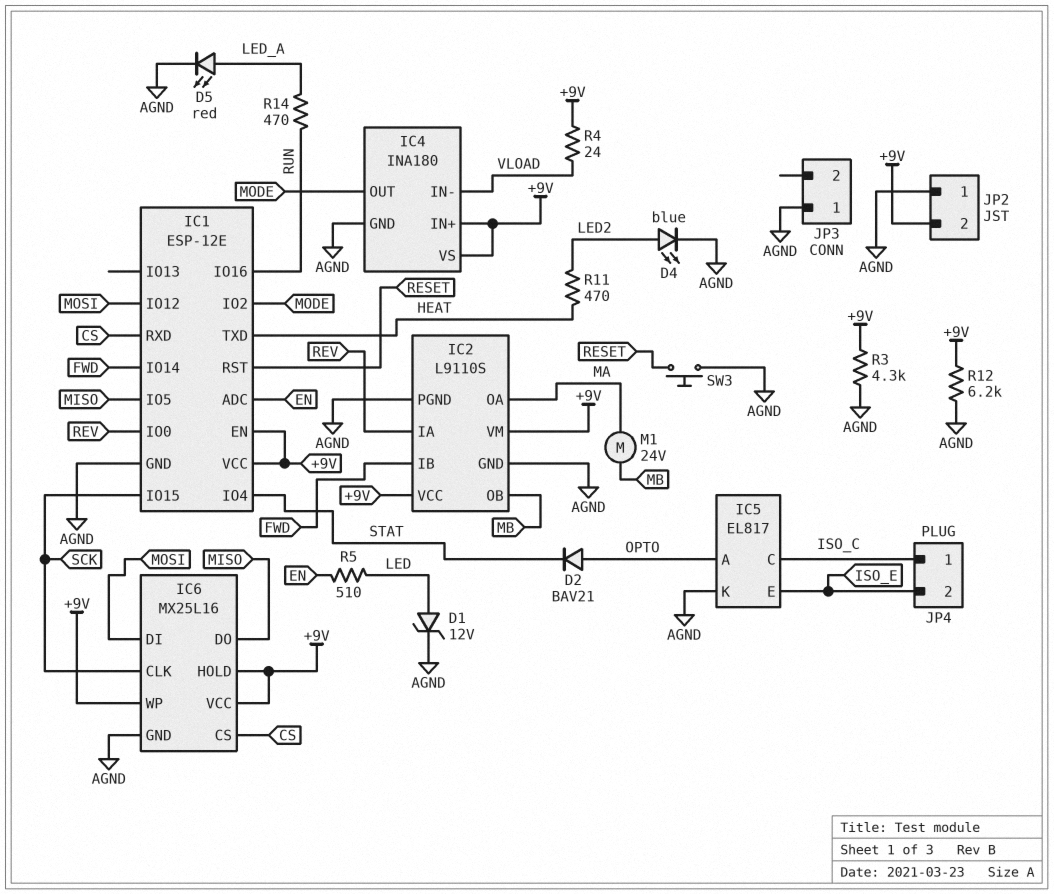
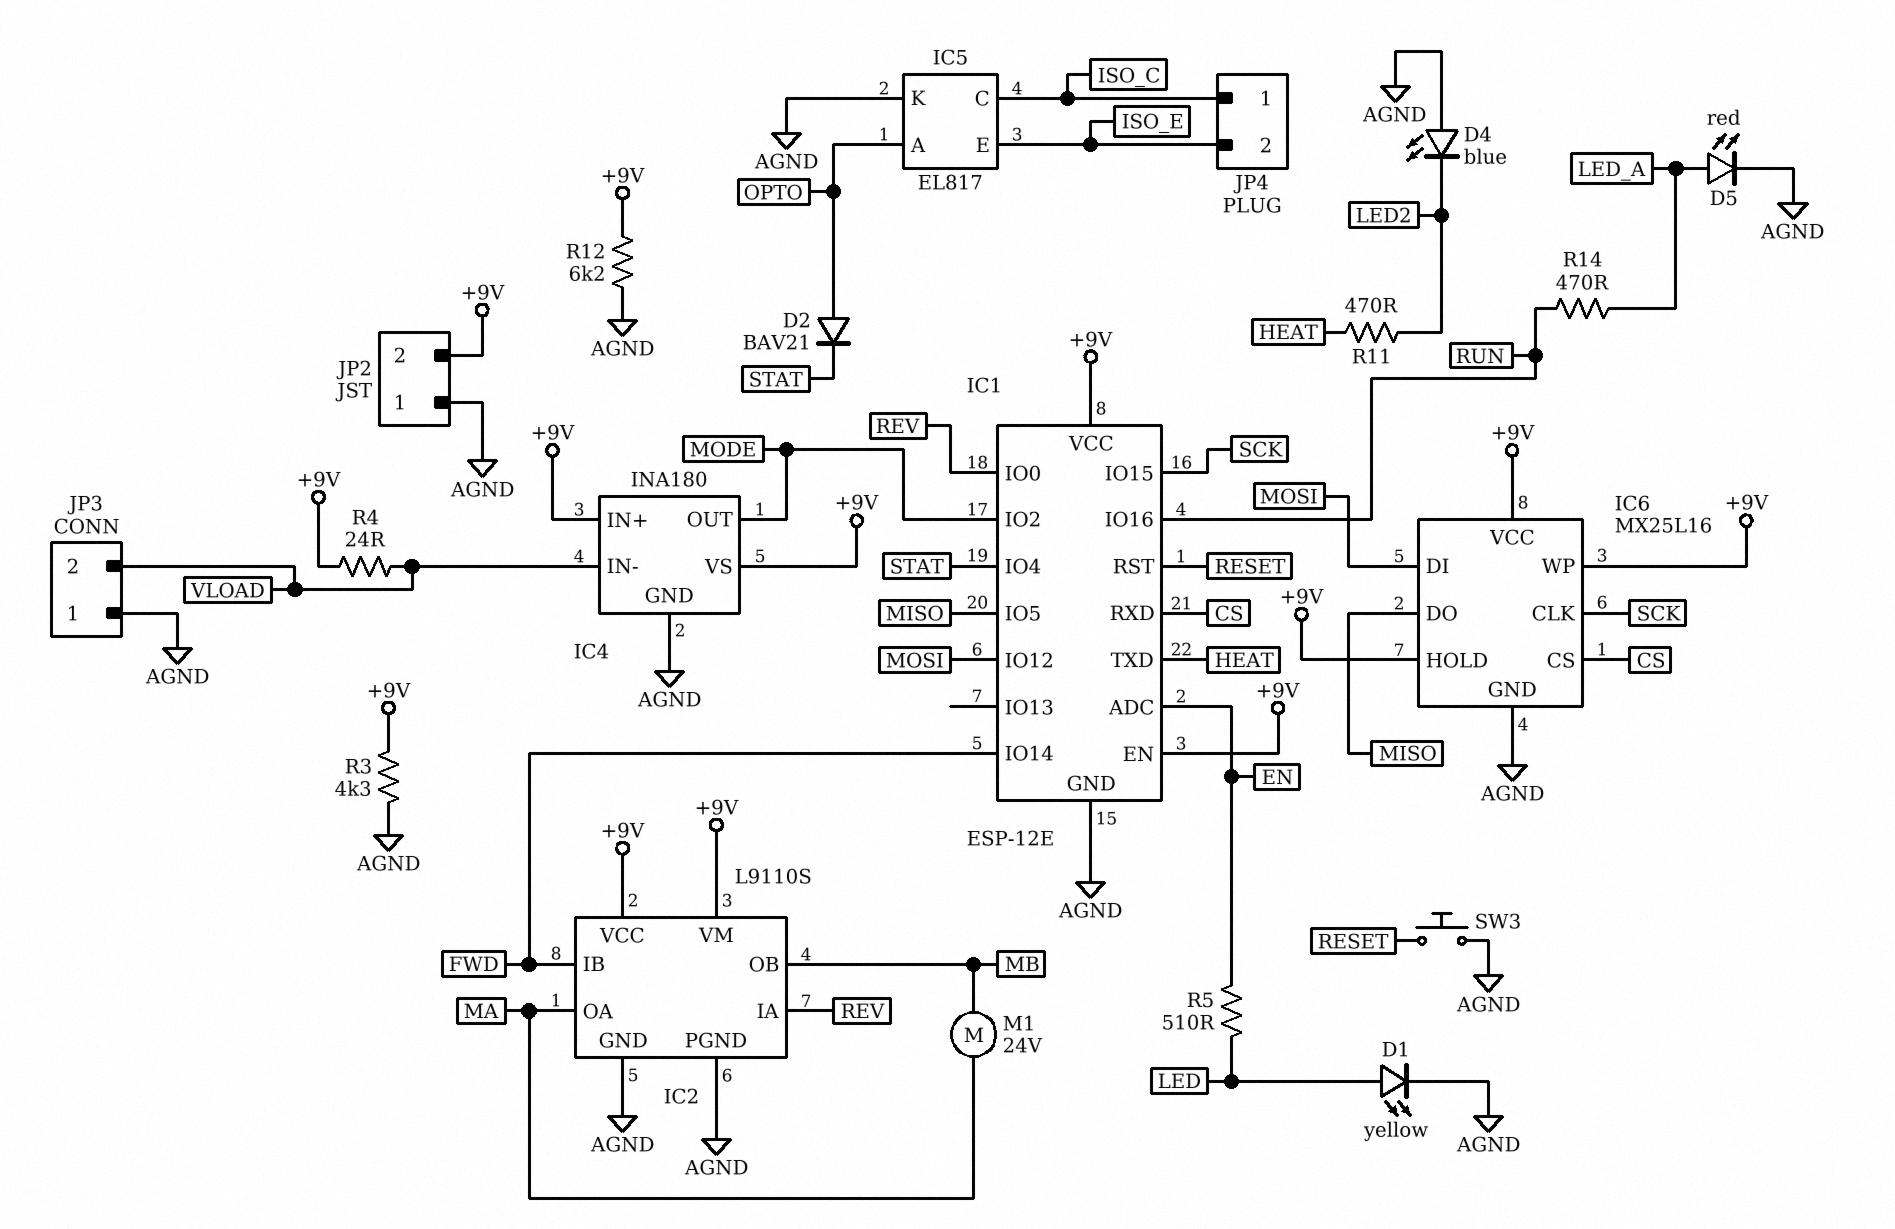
D1: zener 12V (A LED, K AGND) -> LED yellow (A LED, K AGND)
D4: LED blue (A LED2, K AGND) -> LED blue (A AGND, K LED2)
JP3 pin 2: none -> VLOAD

